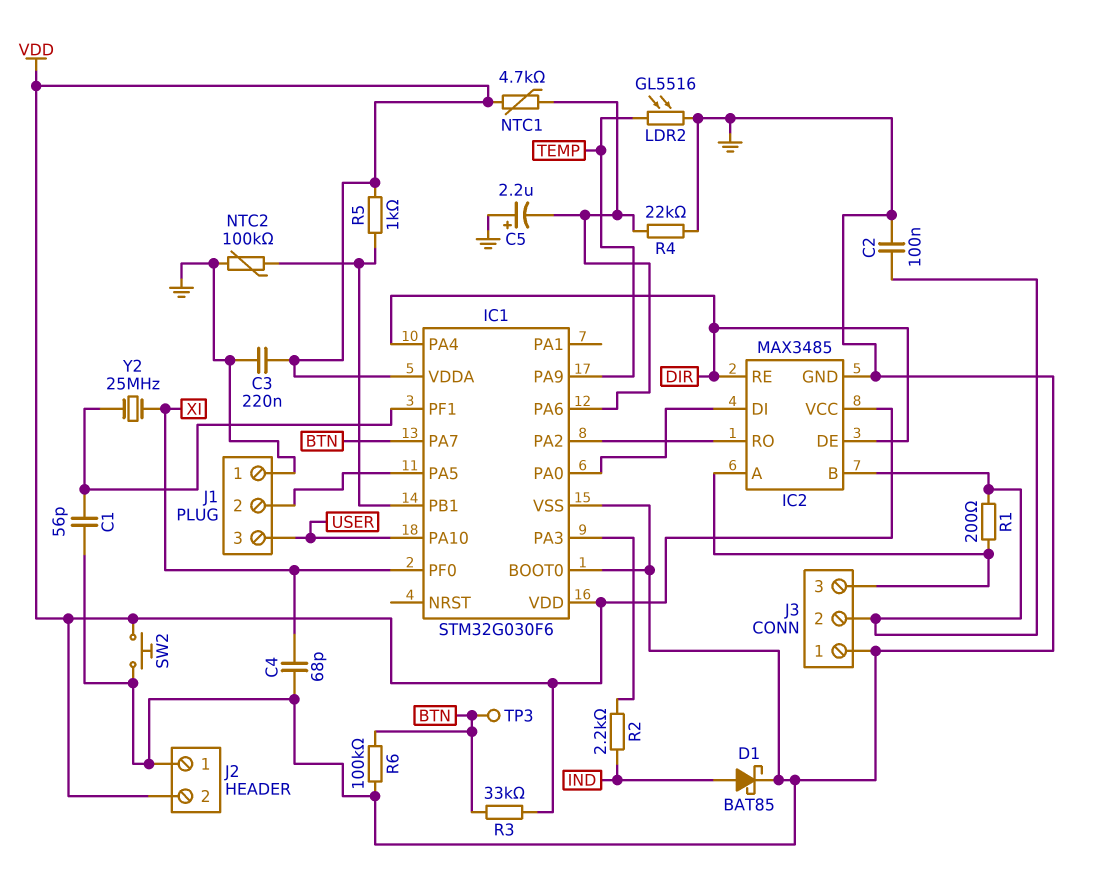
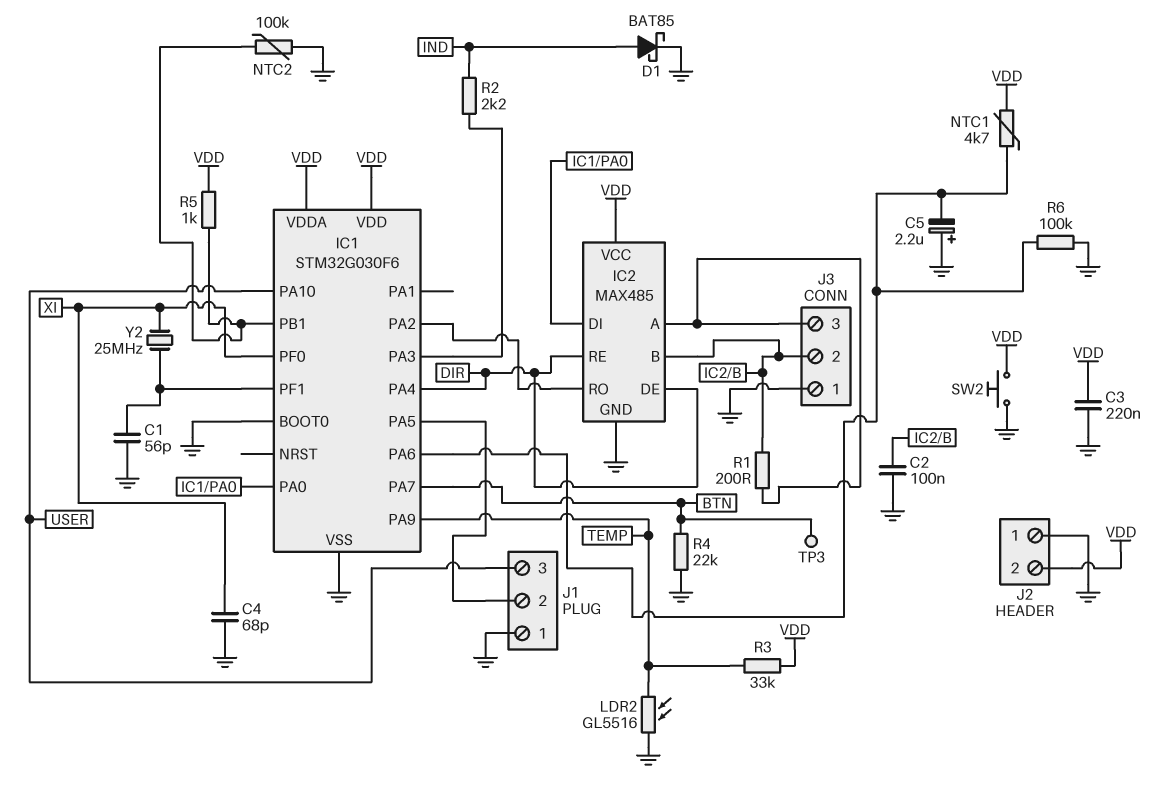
IC2: MAX3485 -> MAX485
R3: 33k (BTN, VDD) -> 33k (TEMP, VDD)
R4: 22k (GND, IC1/PA6) -> 22k (BTN, GND)
R6: 100k (BTN, GND) -> 100k (GND, IC1/PA6)

